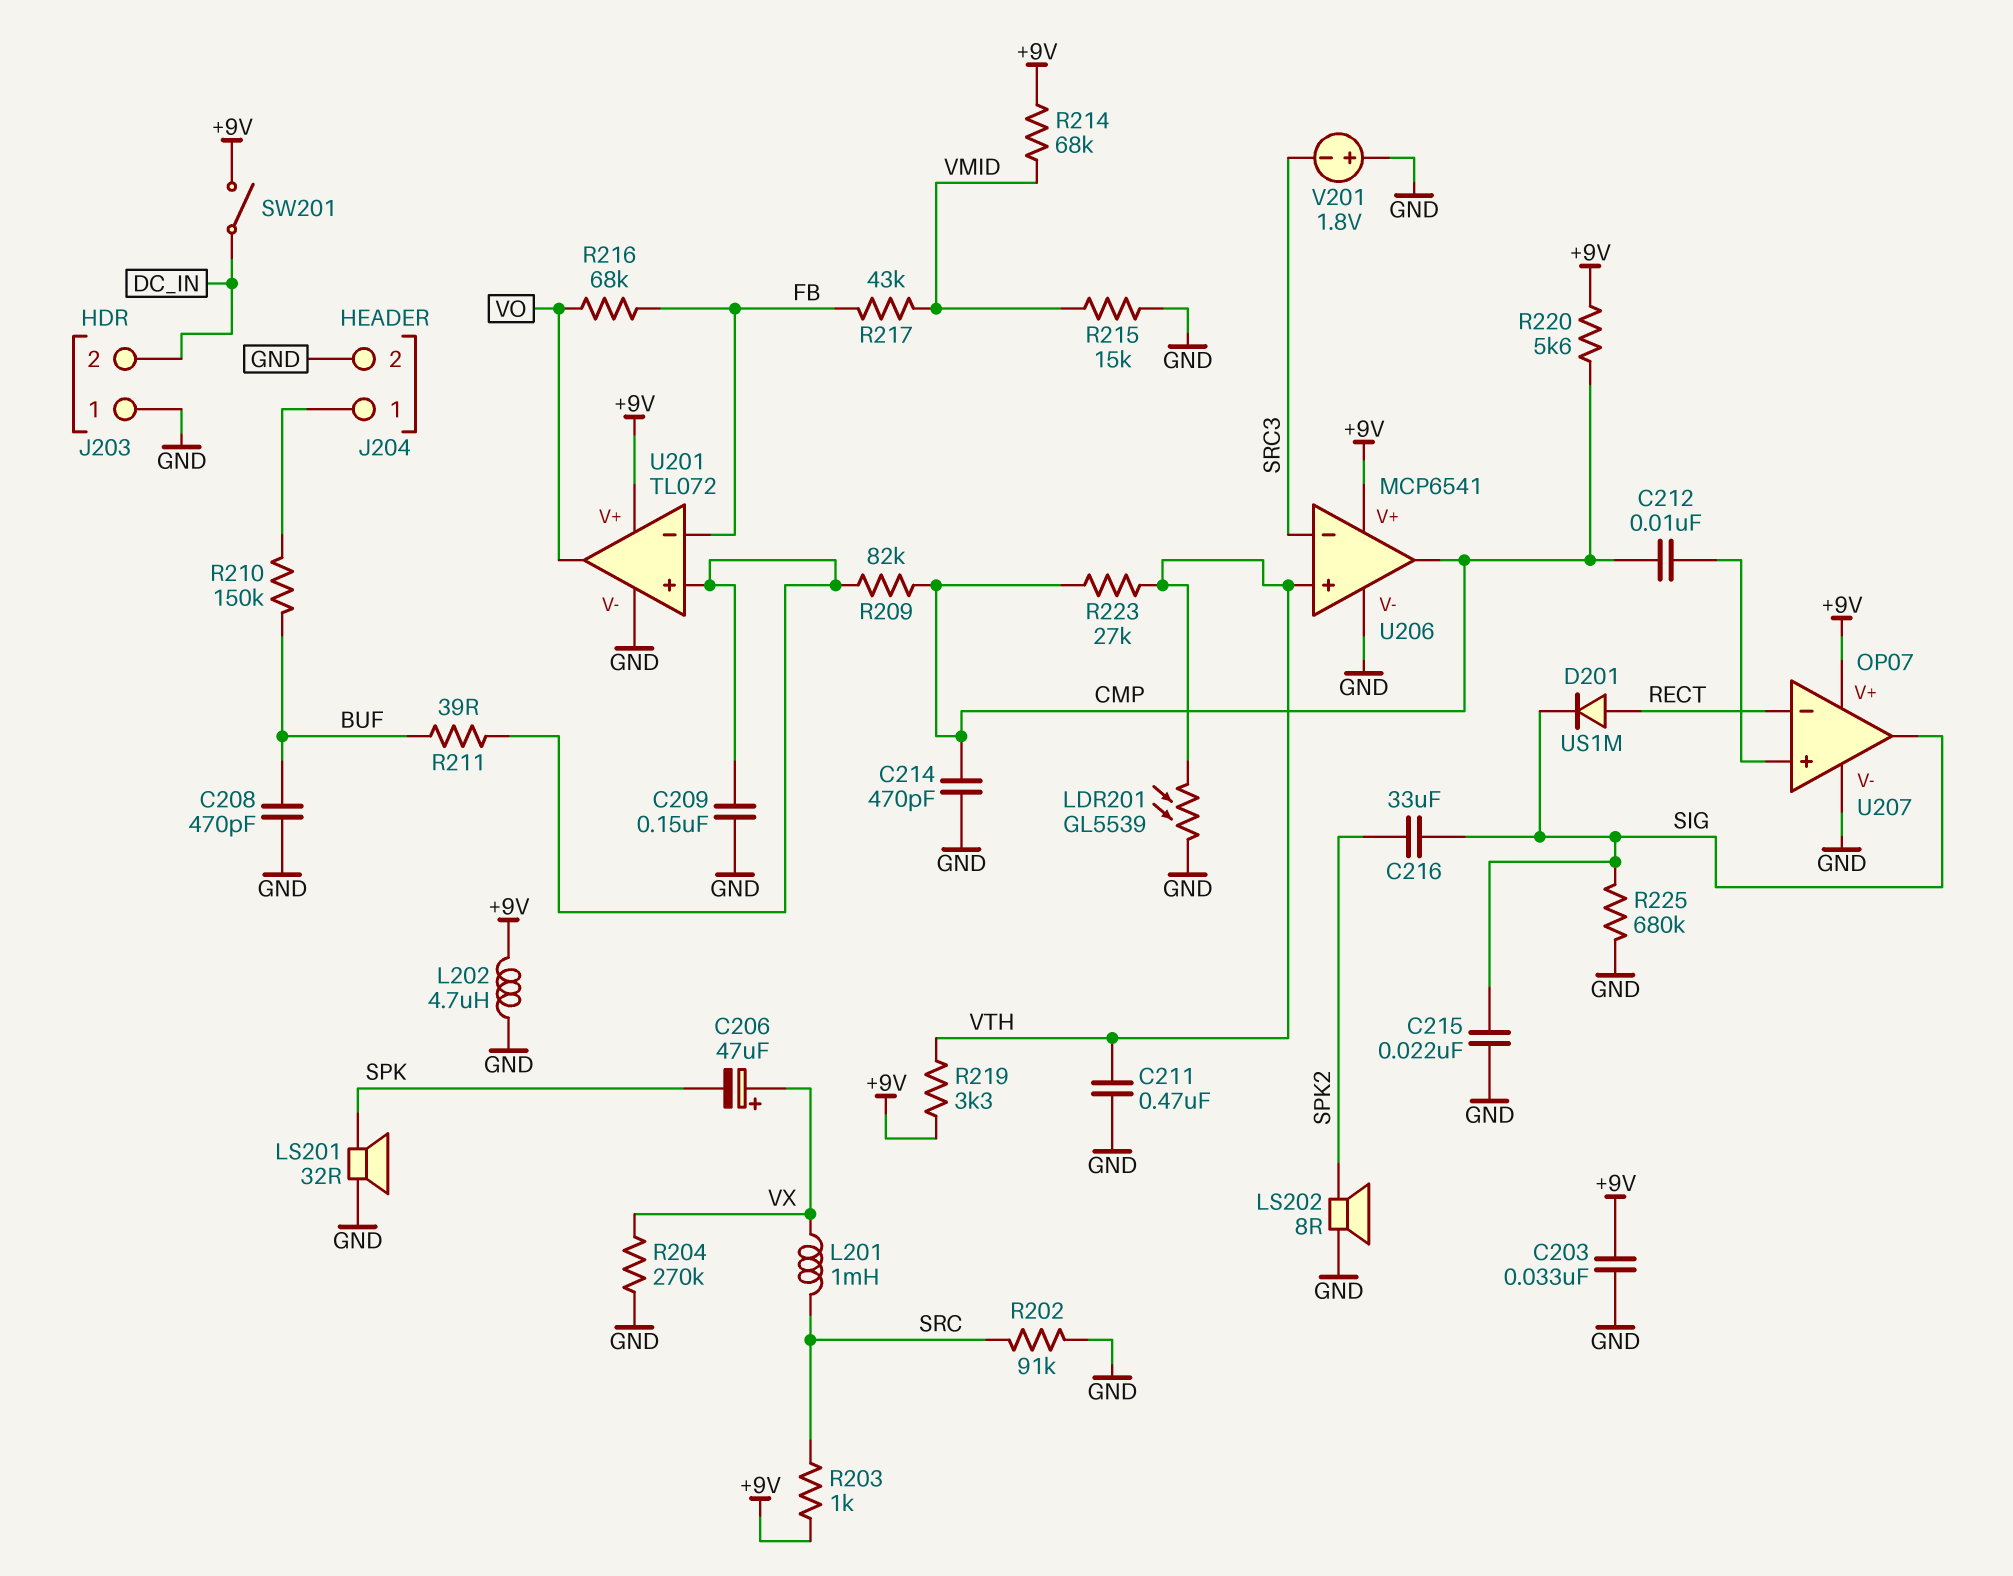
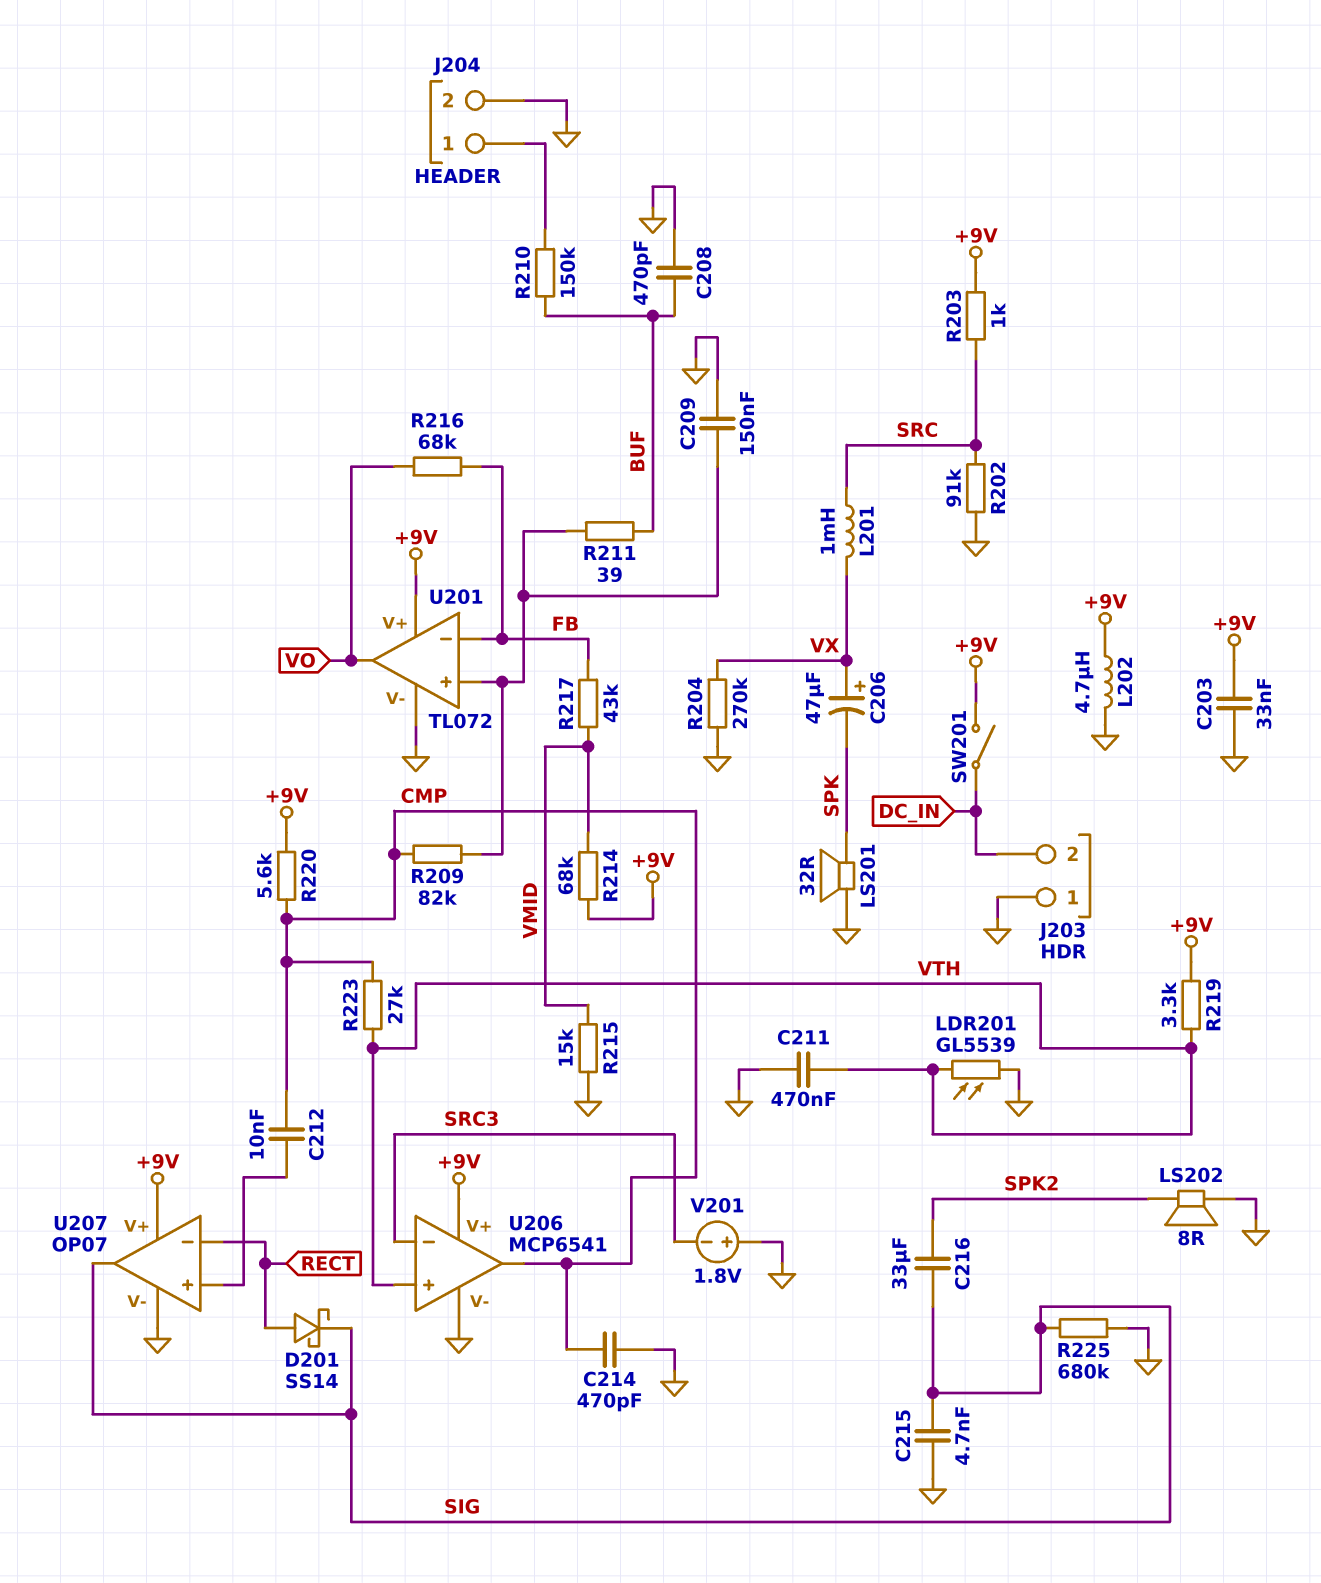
C215: 22nF (GND, SIG) -> 4.7nF (GND, SIG)
D201: diode US1M (A RECT, K SIG) -> schottky SS14 (A RECT, K SIG)

